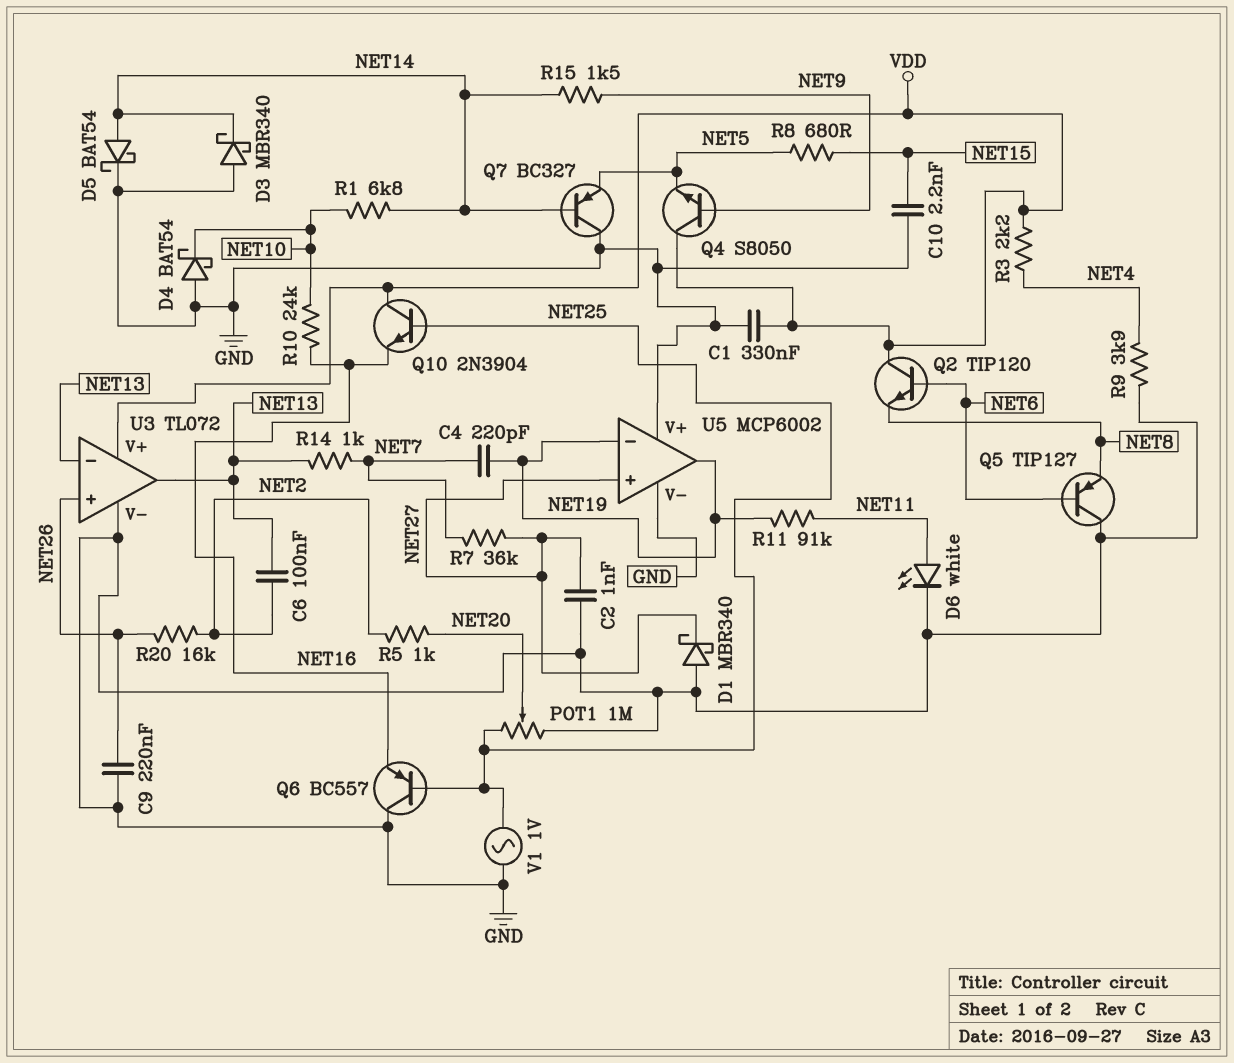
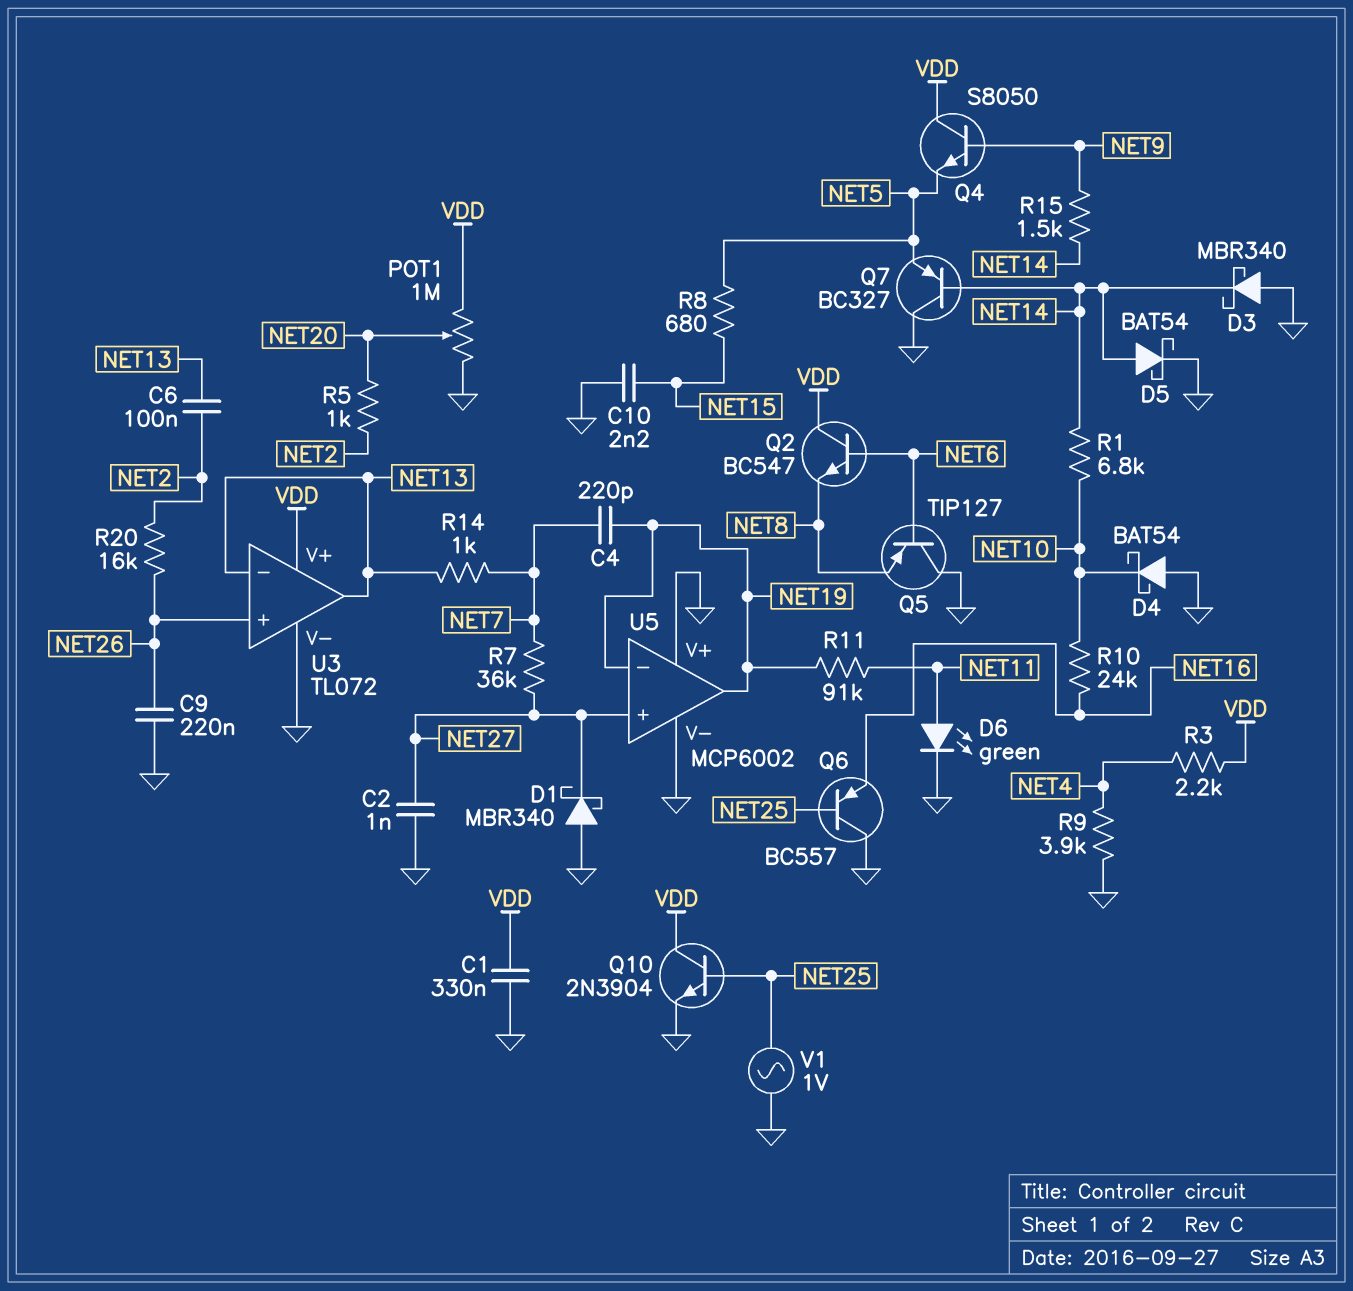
D6: LED white (A NET11, K GND) -> LED green (A NET11, K GND)
POT1: 1M (GND, NET25, wiper NET20) -> 1M (GND, VDD, wiper NET20)
Q2: NPN TIP120 (B NET6, C VDD, E NET8) -> NPN BC547 (B NET6, C VDD, E NET8)
Q10: NPN 2N3904 (B NET25, C VDD, E NET16) -> NPN 2N3904 (B NET25, C VDD, E GND)

